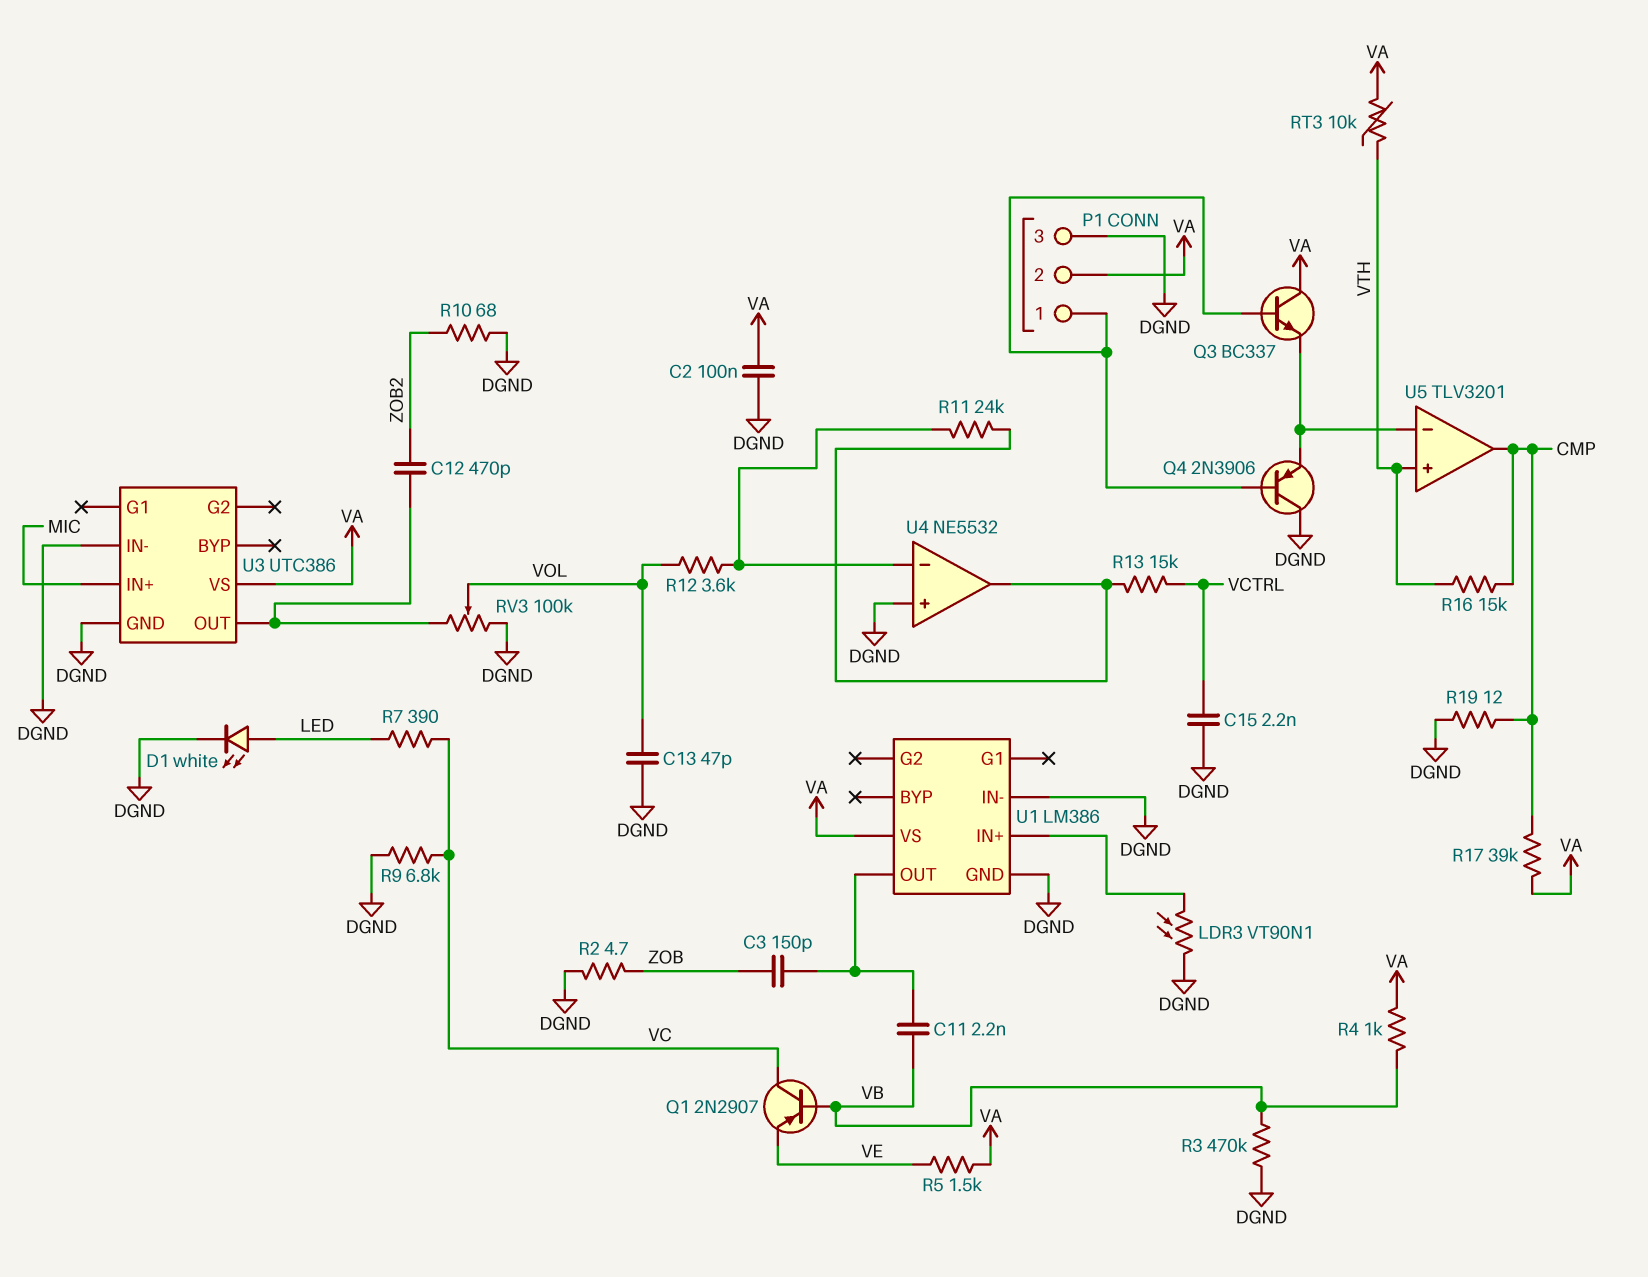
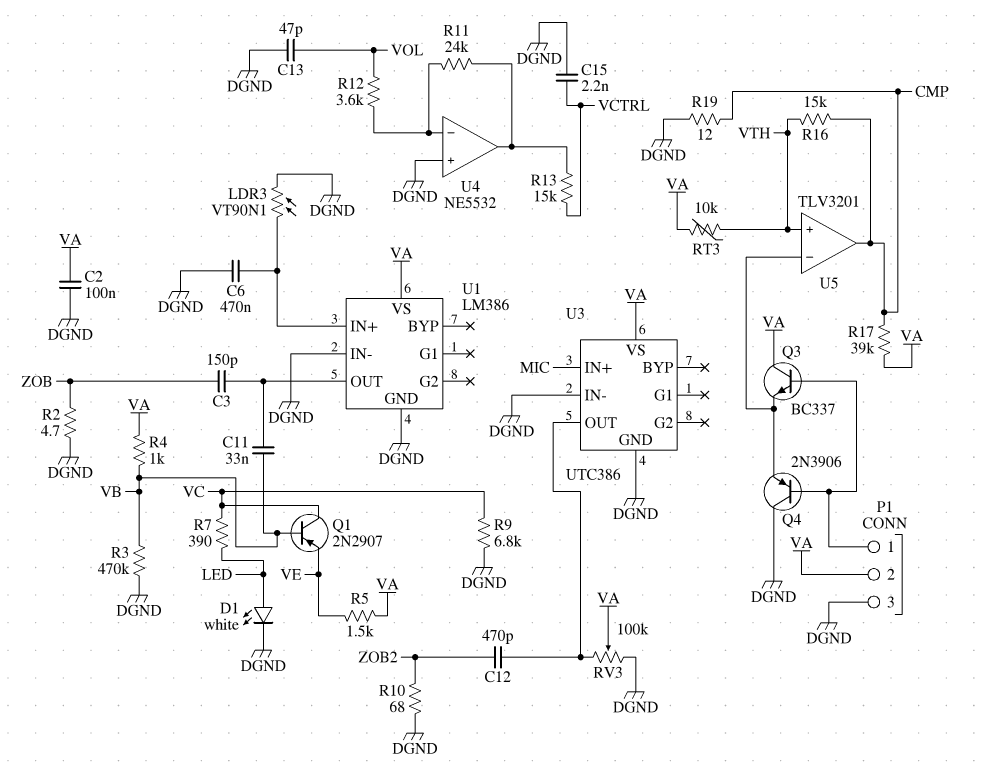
C6: none -> 470nF (DGND, U1/IN+)
C11: 2.2nF (U1/OUT, VB) -> 33nF (U1/OUT, VB)
RV3: 100k (DGND, U3/OUT, wiper VOL) -> 100k (DGND, U3/OUT, wiper VA)

